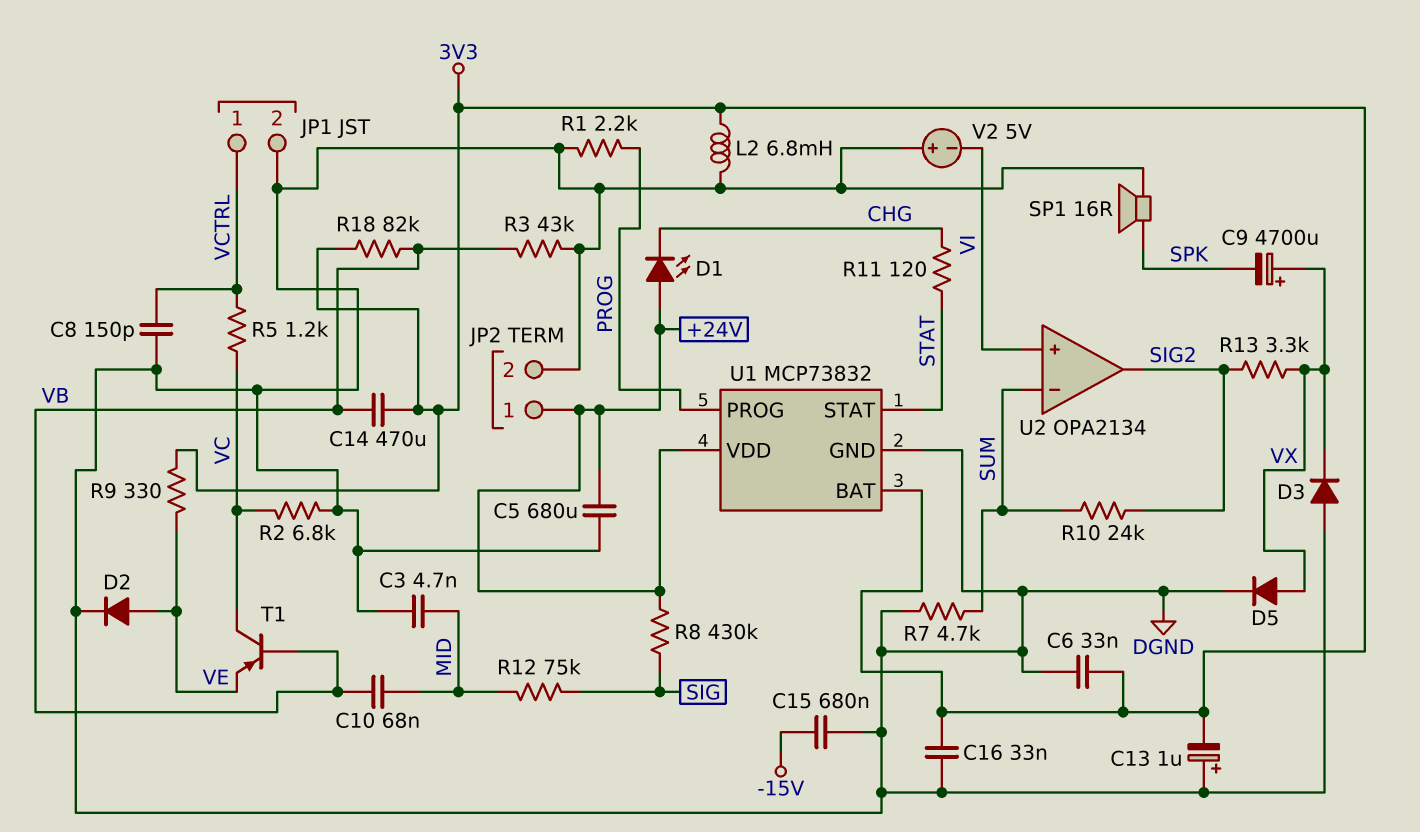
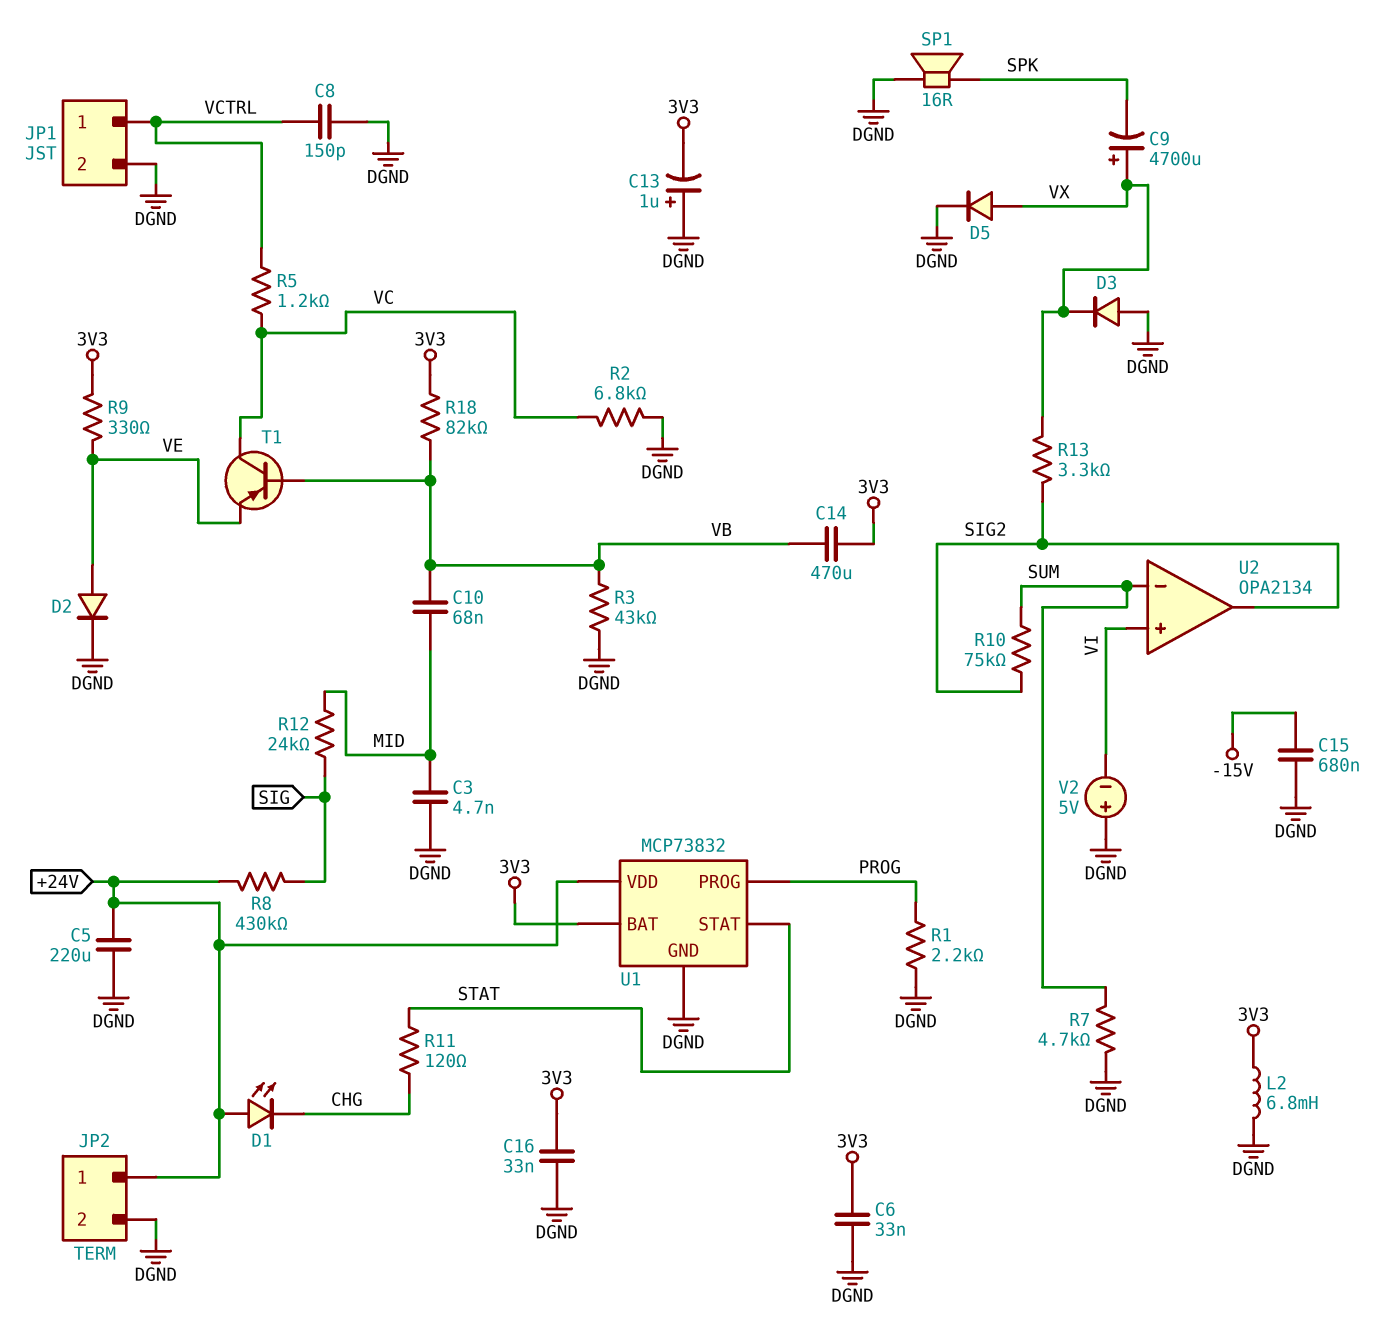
C5: 680uF (+24V, DGND) -> 220uF (+24V, DGND)
R10: 24k (SIG2, SUM) -> 75k (SIG2, SUM)
R12: 75k (MID, SIG) -> 24k (MID, SIG)

